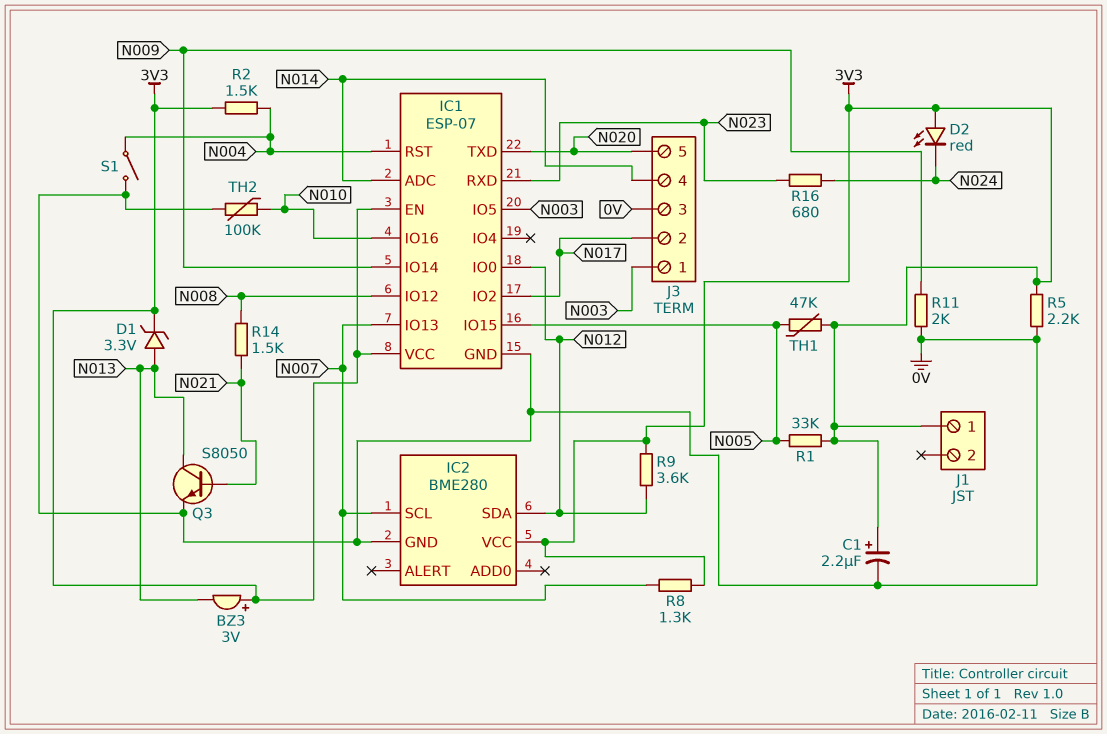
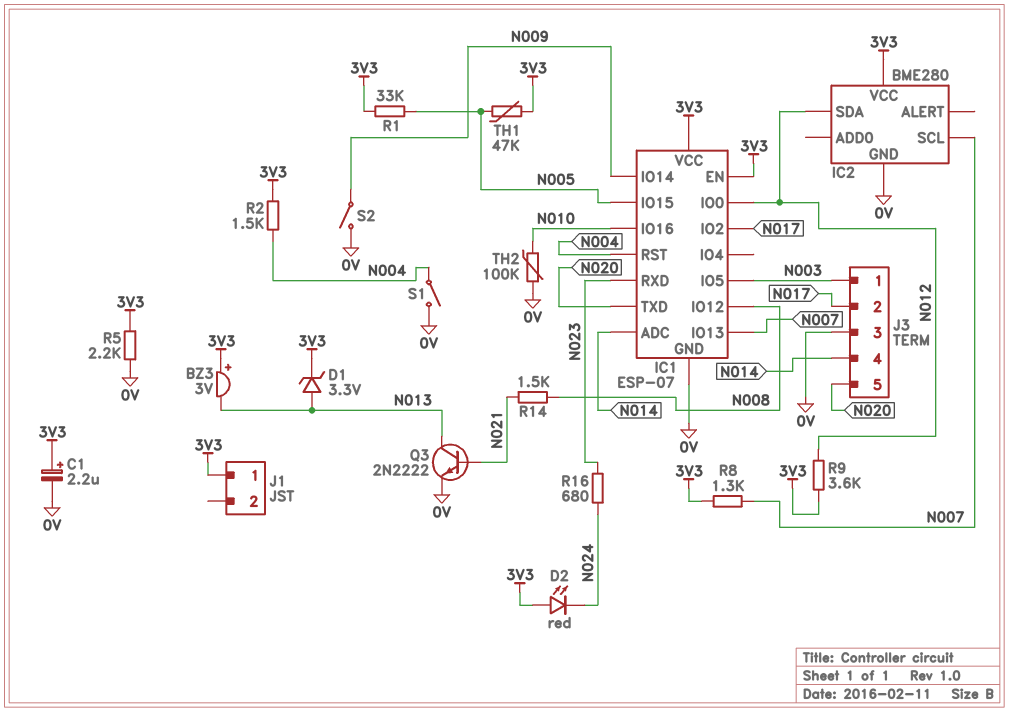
Q3: NPN S8050 (B N021, C N013, E 0V) -> NPN 2N2222 (B N021, C N013, E 0V)
R11: 2k (0V, N009) -> none
S2: none -> switch (0V, N009)

